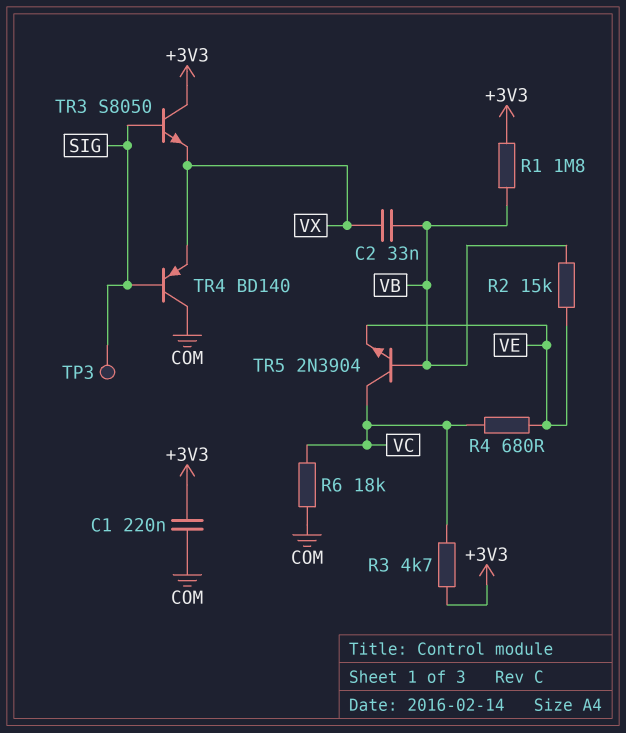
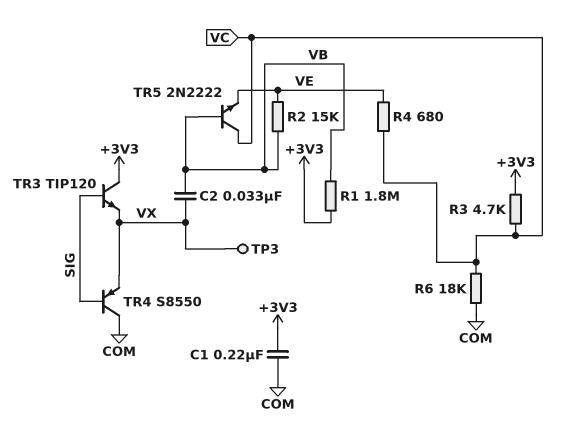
TP3: test point (SIG) -> test point (VX)
TR3: NPN S8050 (B SIG, C +3V3, E VX) -> NPN TIP120 (B SIG, C +3V3, E VX)
TR4: PNP BD140 (B SIG, C COM, E VX) -> PNP S8550 (B SIG, C COM, E VX)
TR5: NPN 2N3904 (B VB, C VC, E VE) -> NPN 2N2222 (B VB, C VC, E VE)

